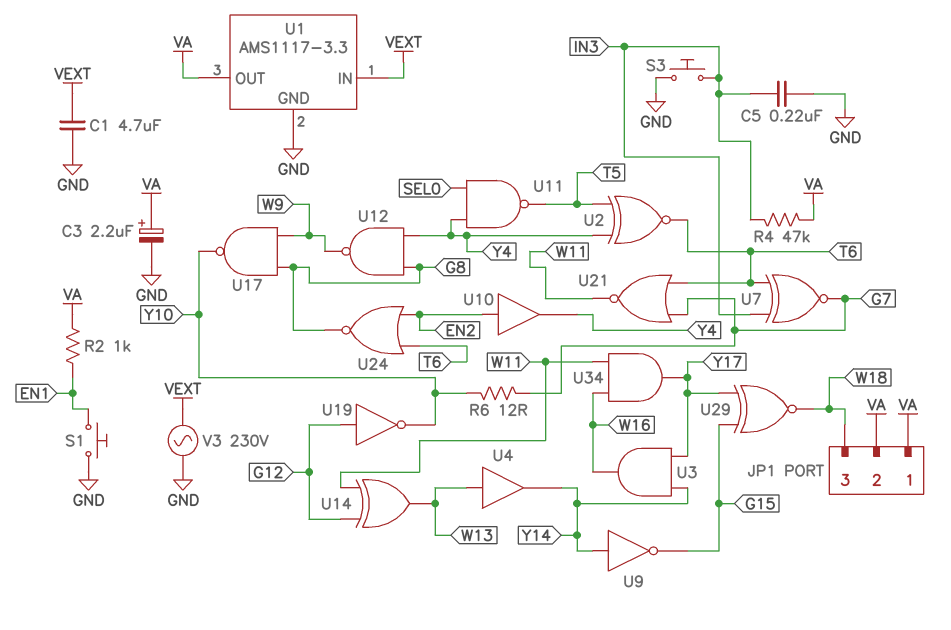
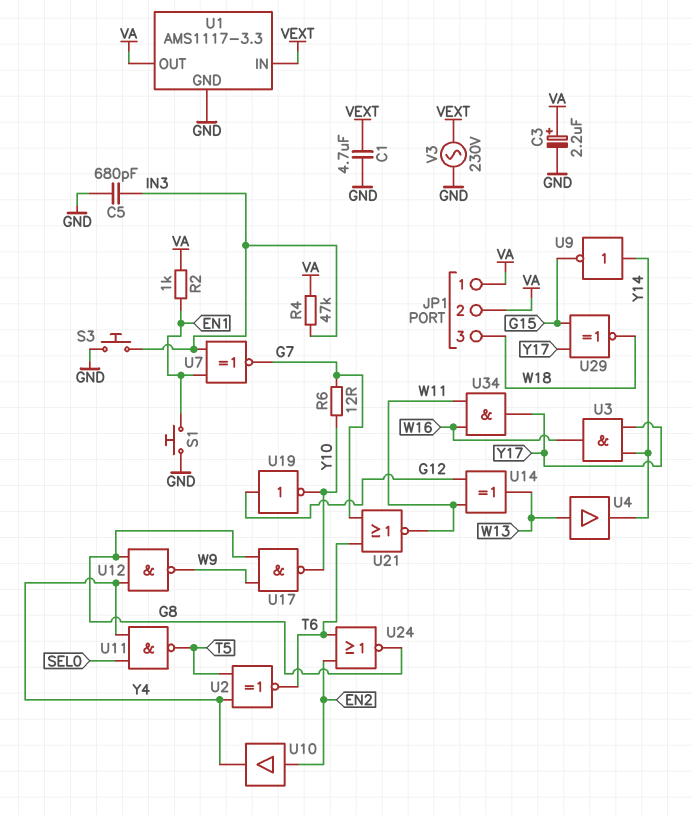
C5: 220nF (GND, IN3) -> 680pF (GND, IN3)
U7: XNOR (in IN3, in T6, out G7) -> XNOR (in EN1, in IN3, out G7)

